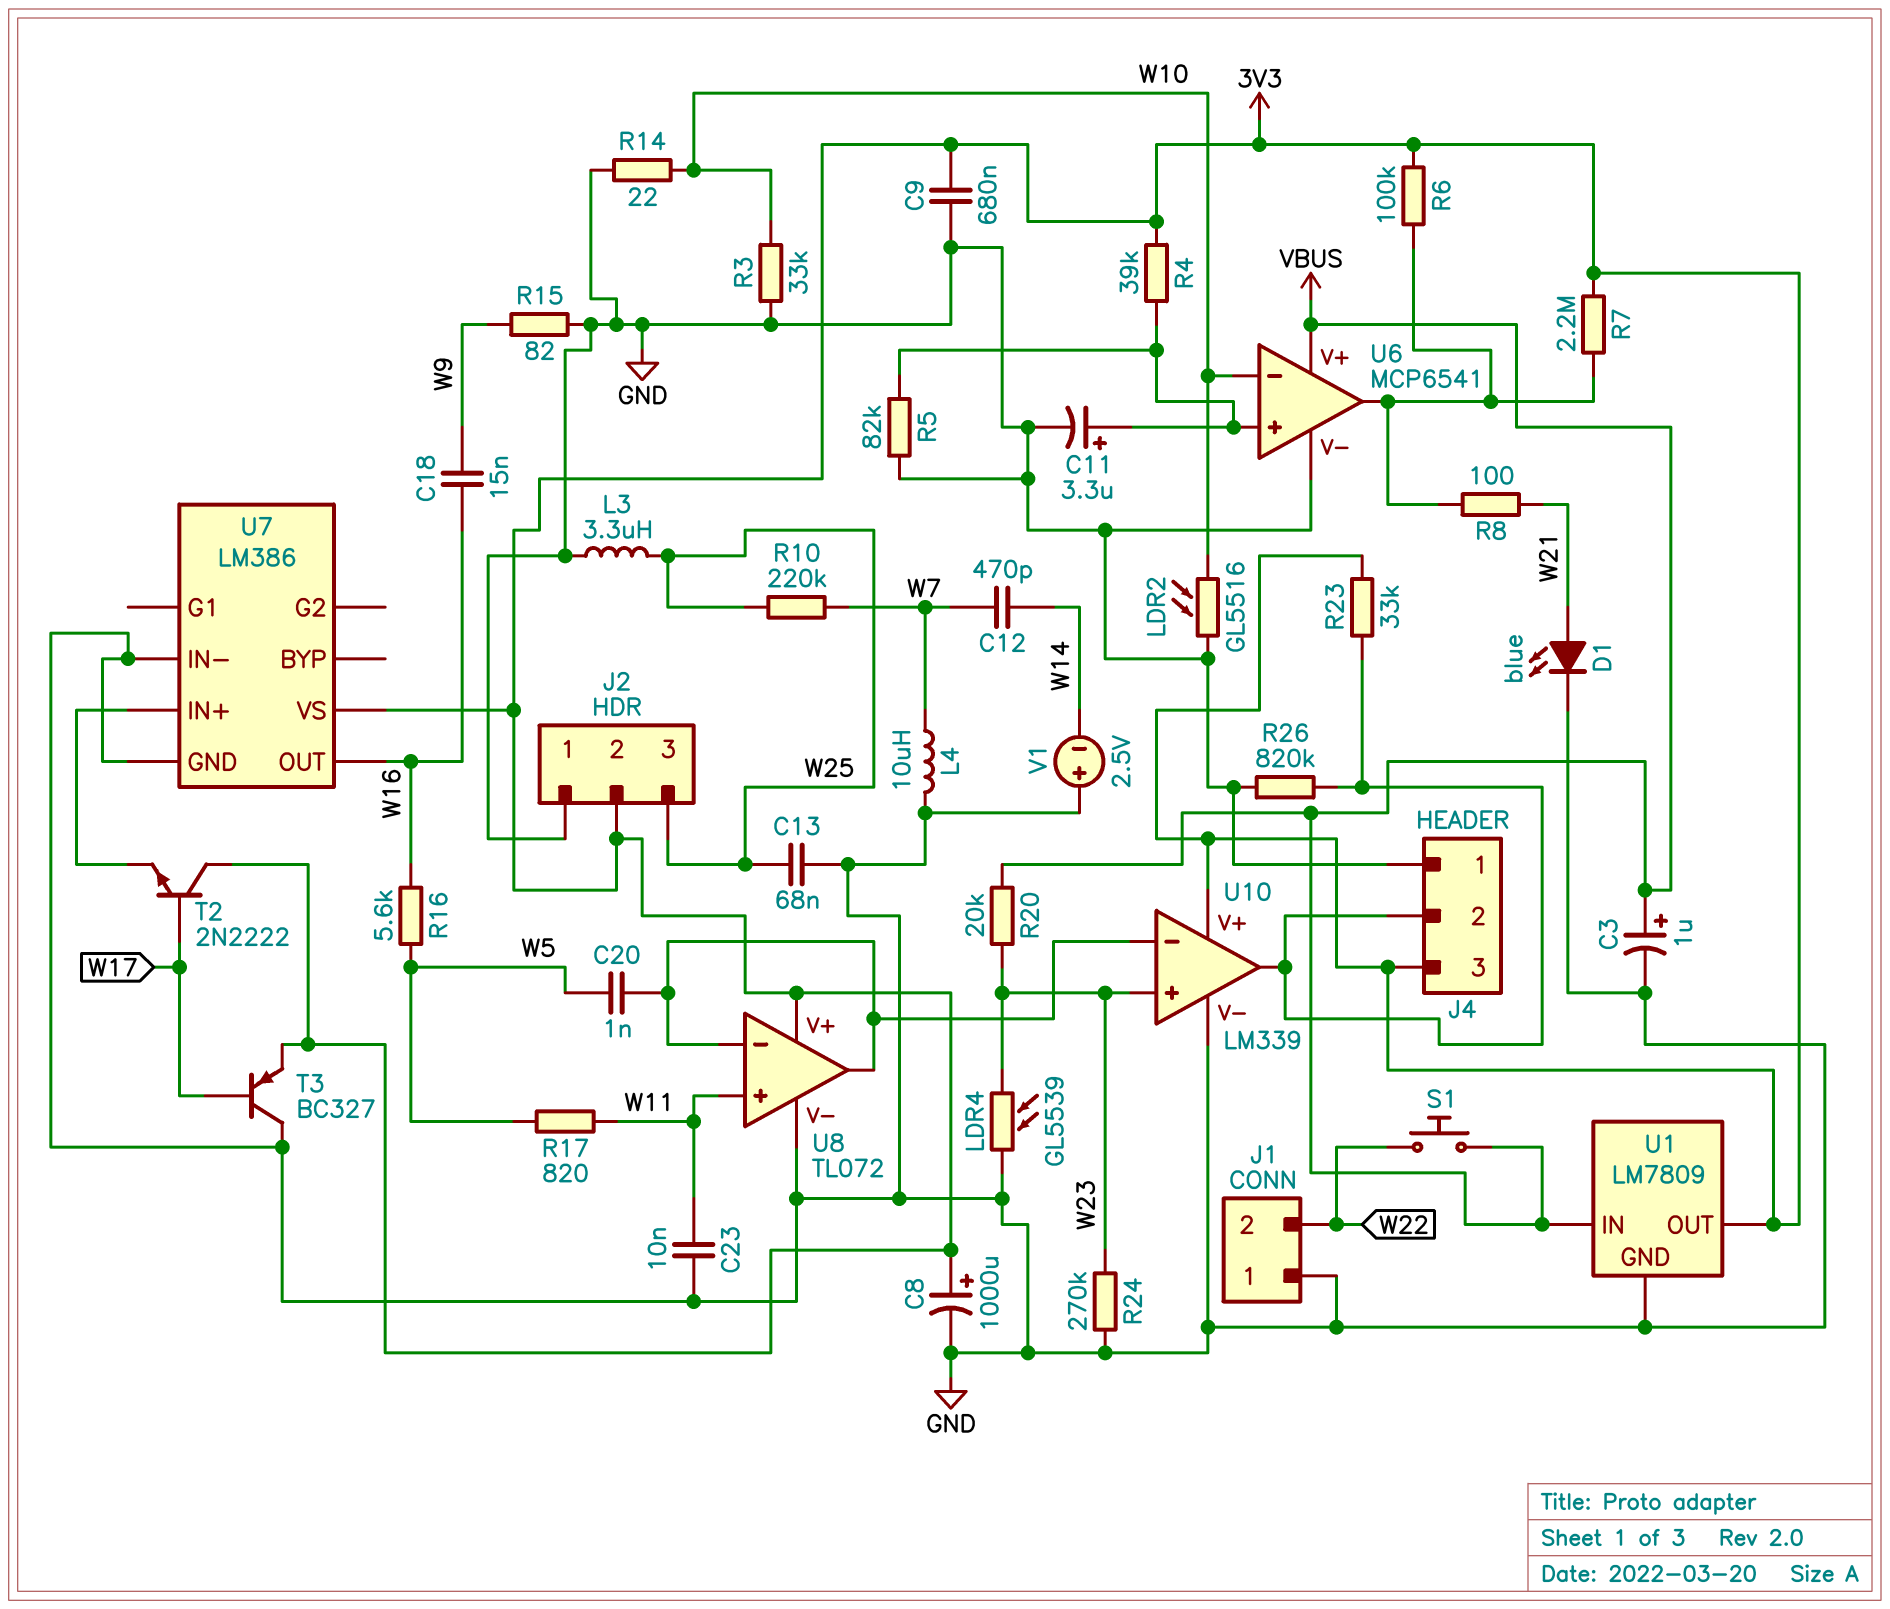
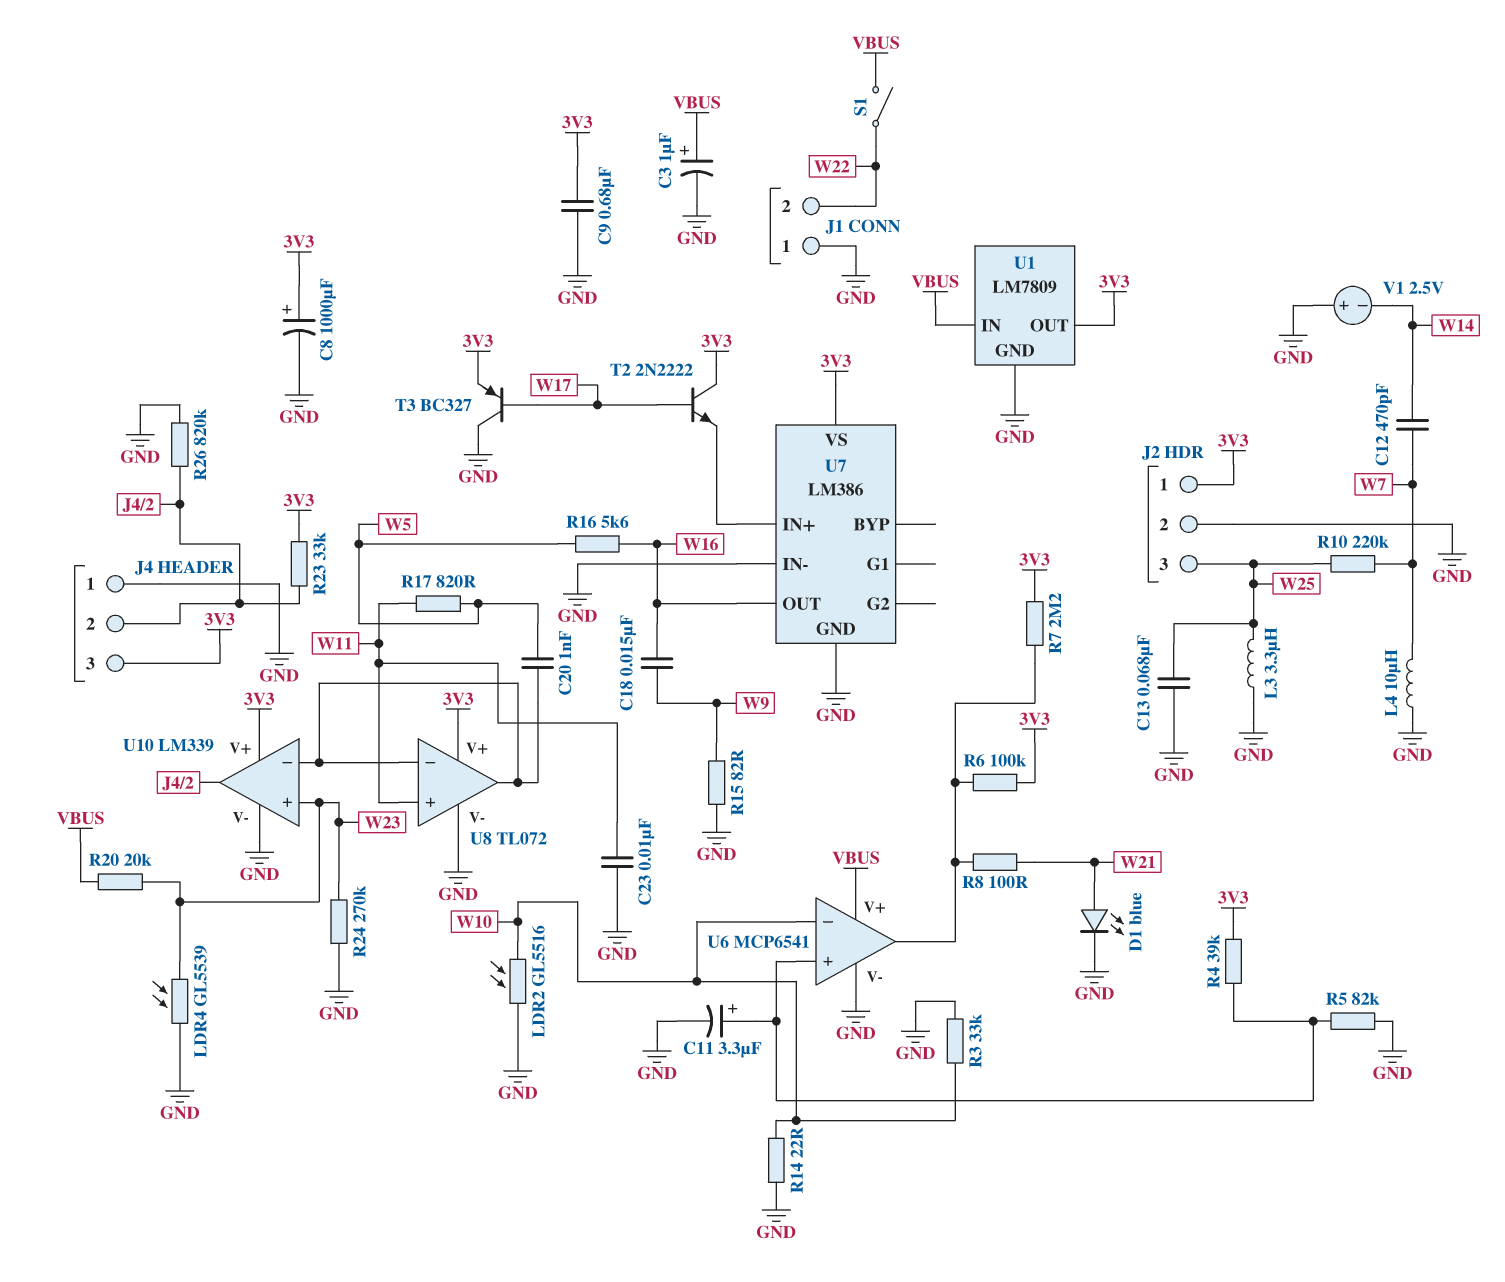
J2 pin 1: GND -> 3V3
J2 pin 2: 3V3 -> GND
S1: button (VBUS, W22) -> switch (VBUS, W22)

